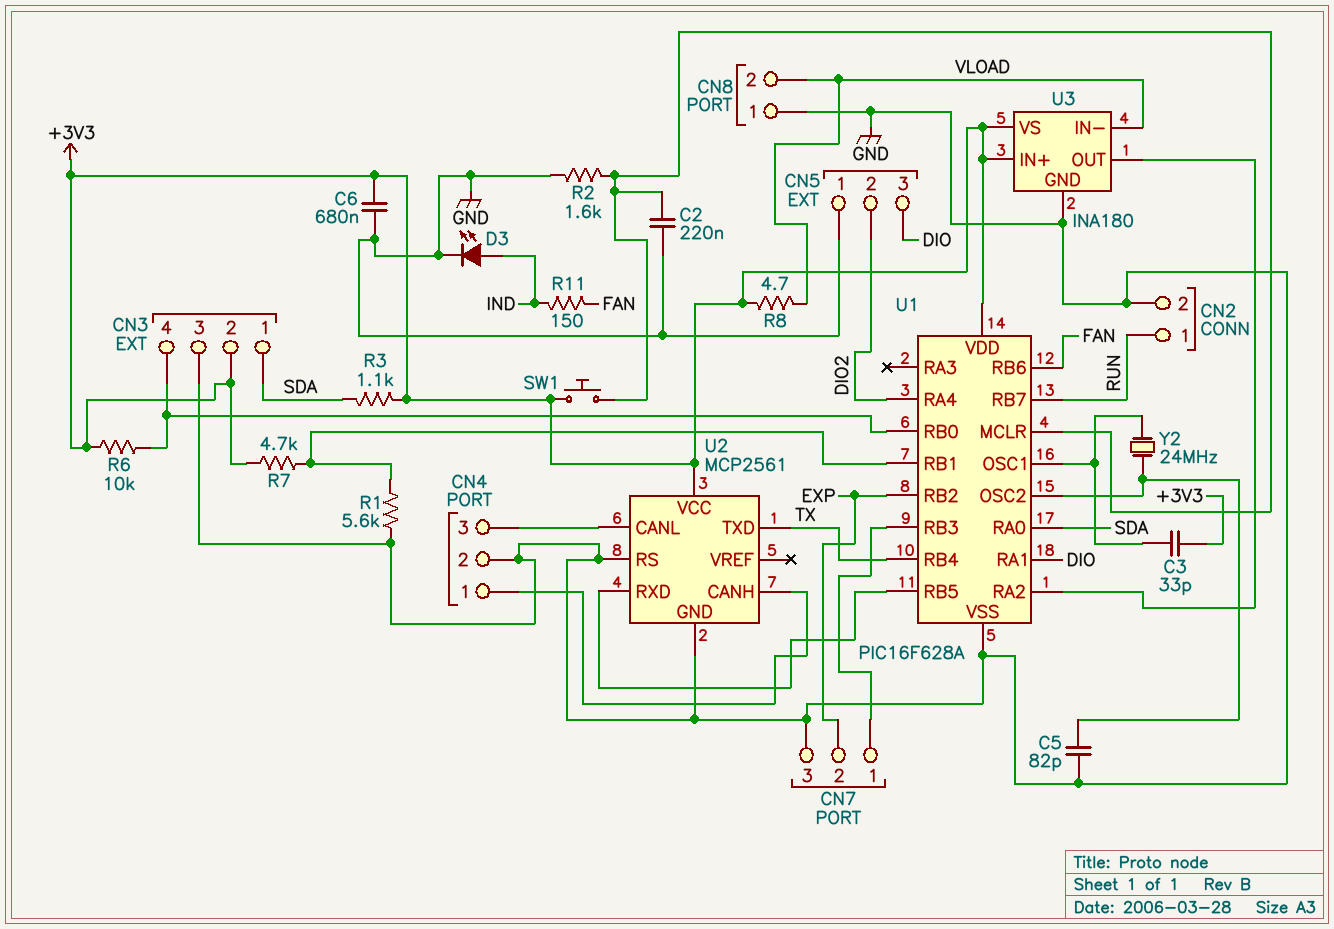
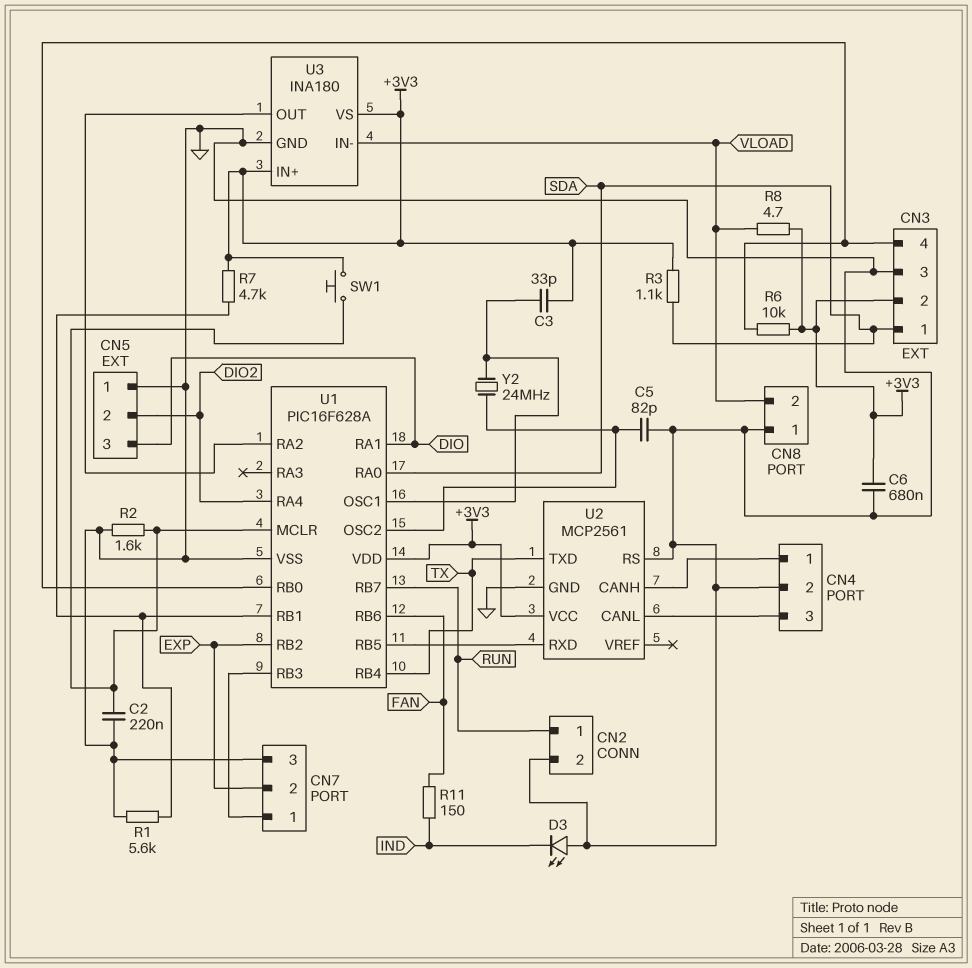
D3: LED (A IND, K GND) -> LED (A GND, K IND)

